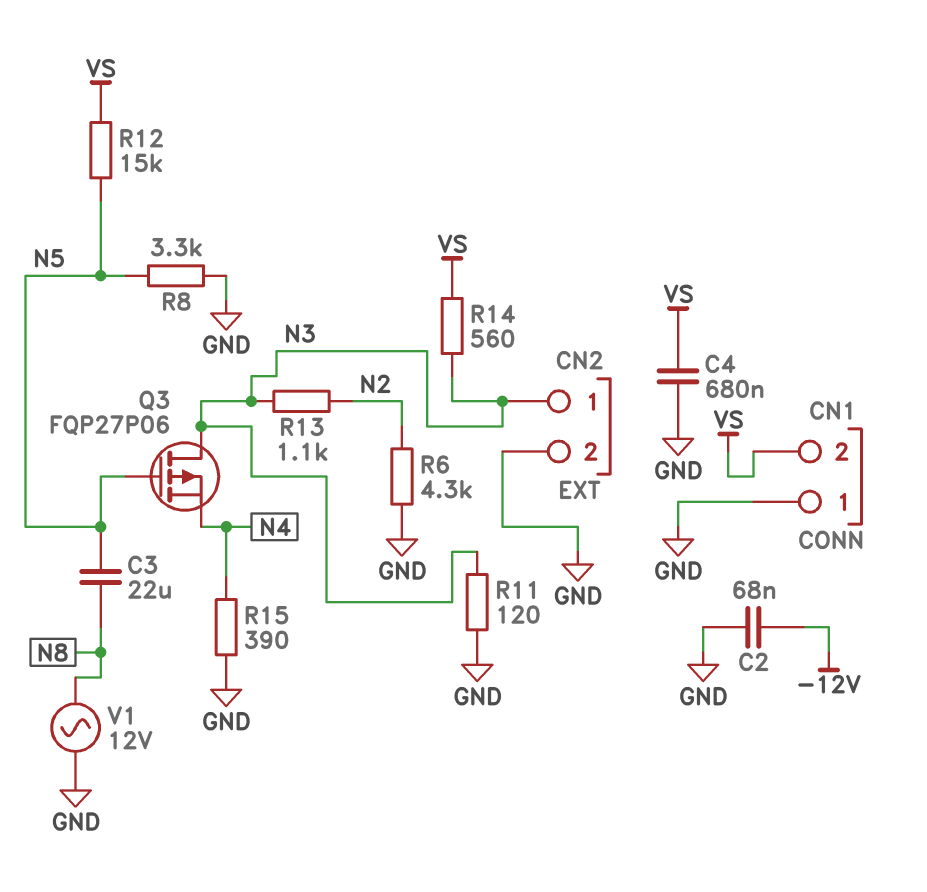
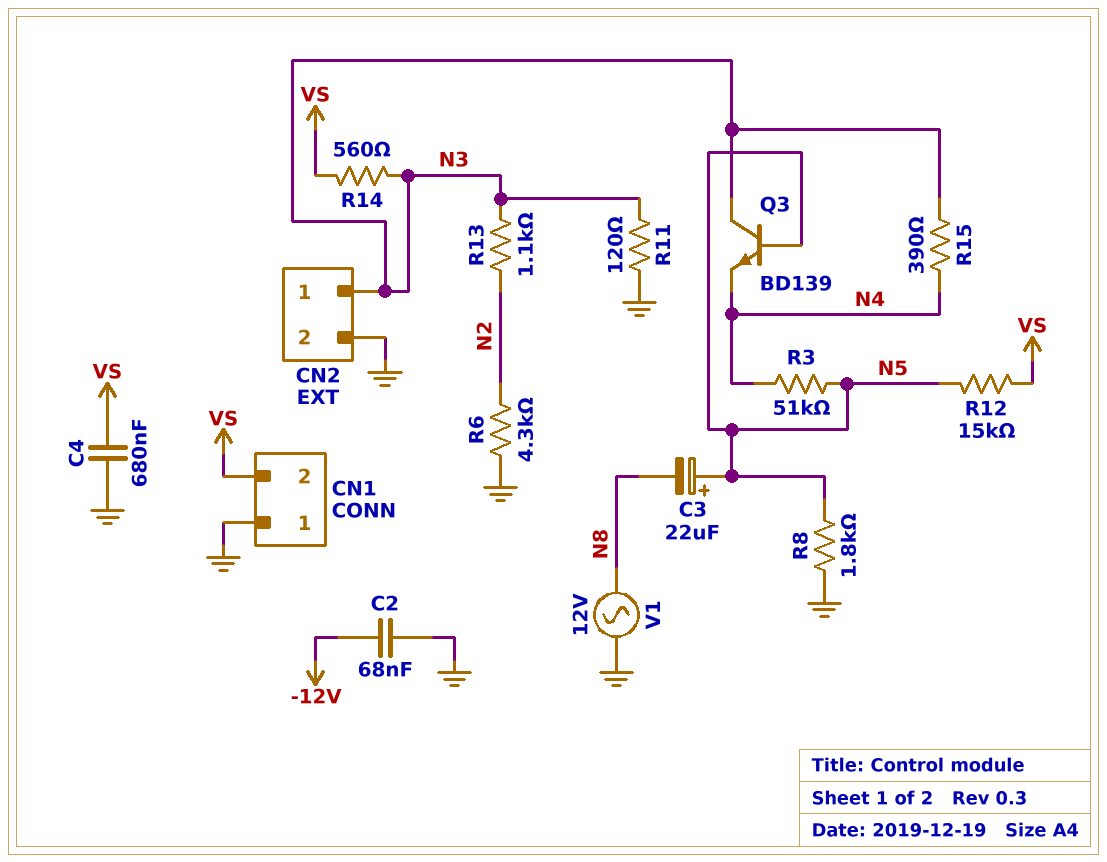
C3: 22uF (N5, N8) -> 22uF (plus N5, minus N8)
Q3: PMOS FQP27P06 (G N5, D N3, S N4) -> NPN BD139 (B N5, C N3, E N4)
R3: none -> 51k (N4, N5)
R8: 3.3k (GND, N5) -> 1.8k (GND, N5)
R15: 390 (GND, N4) -> 390 (N3, N4)

